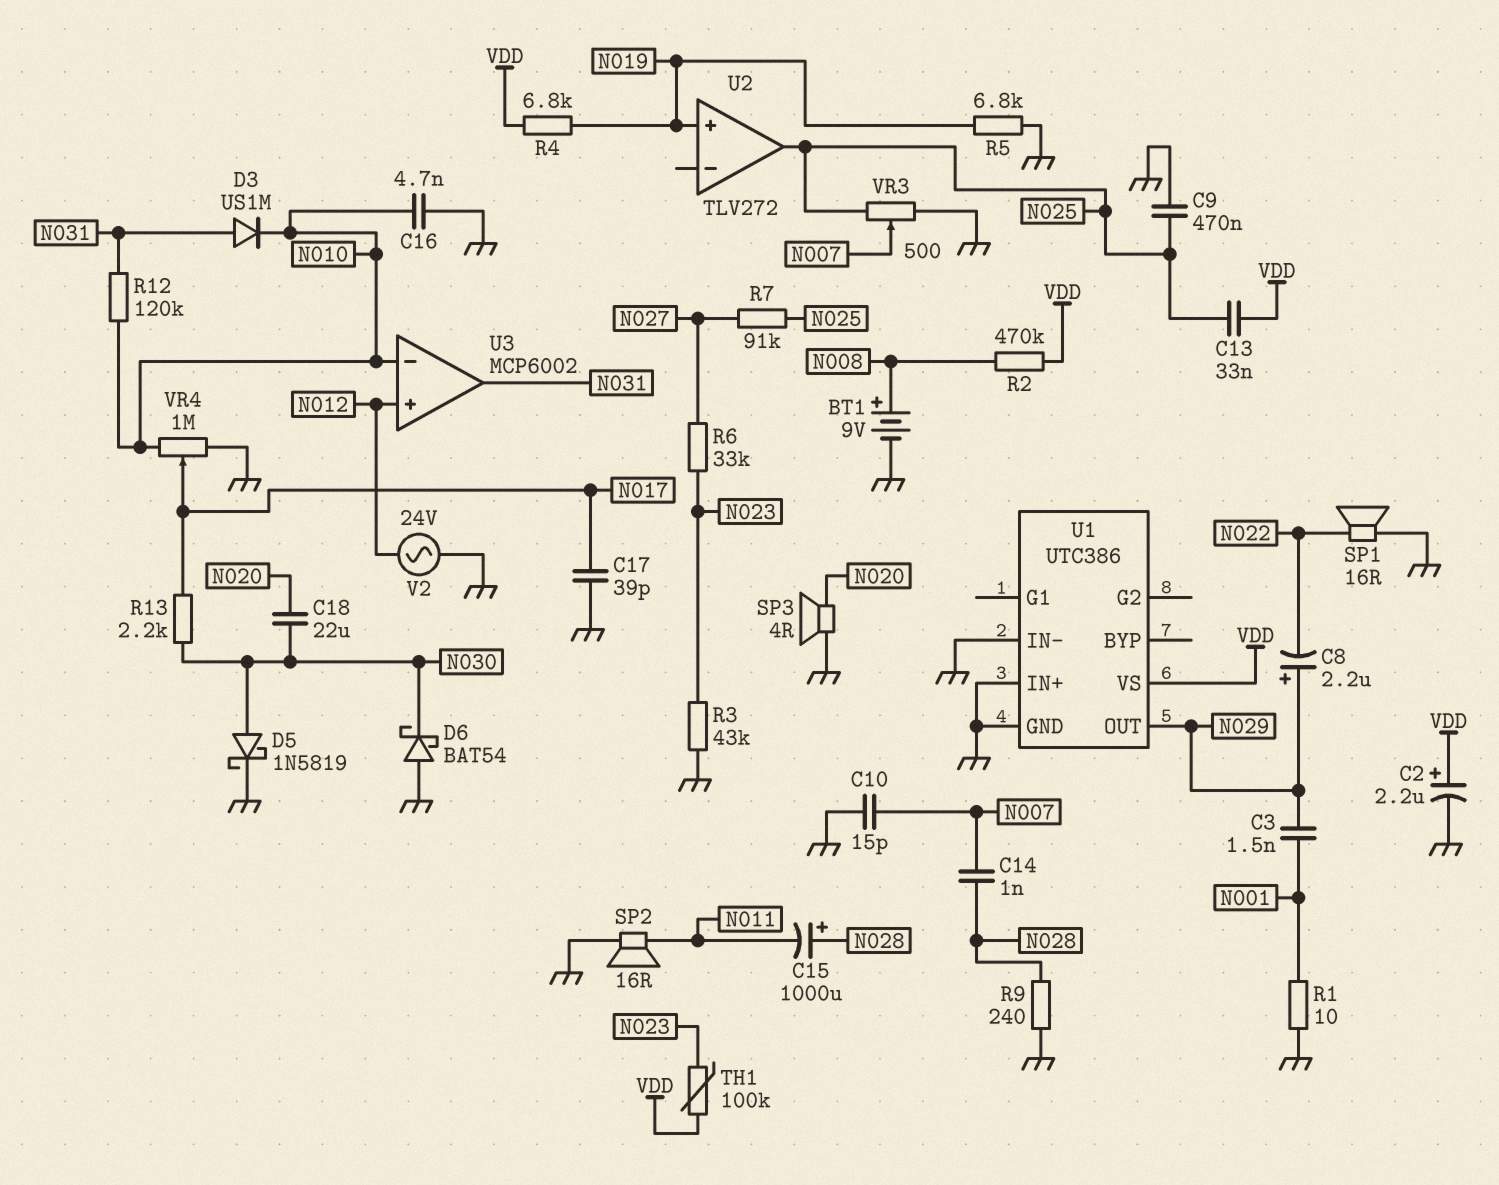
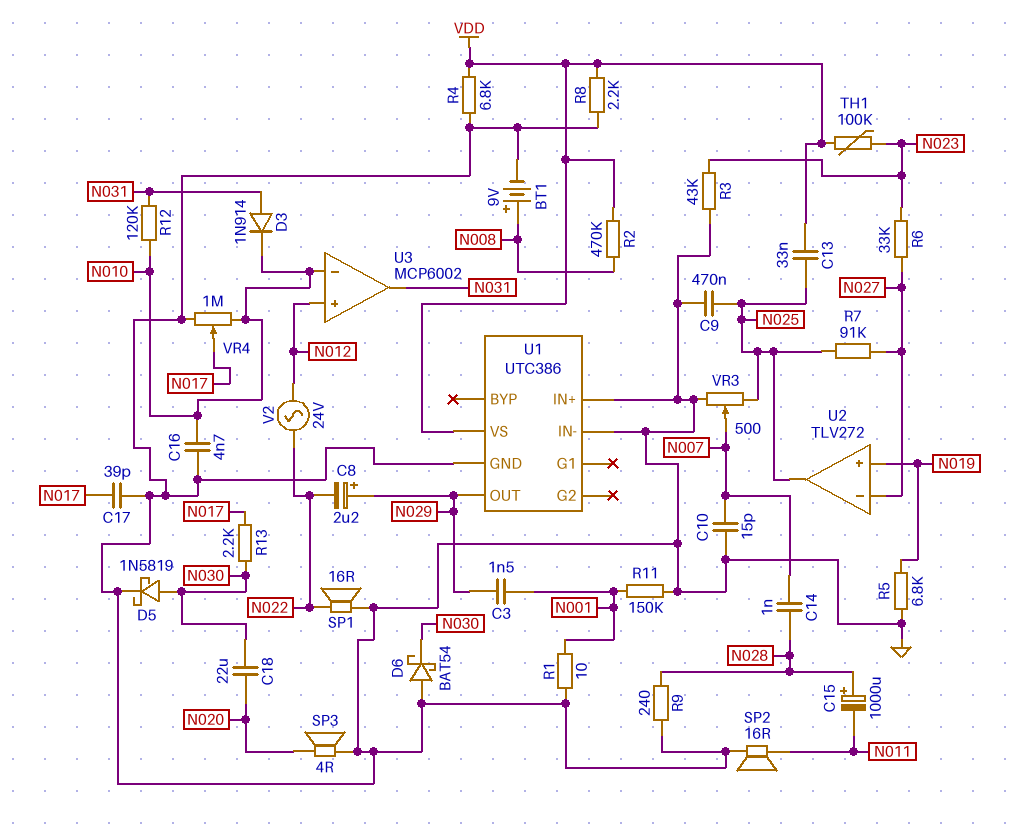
C2: 2.2uF (plus VDD, minus GND) -> none
D3: diode US1M (A N031, K N010) -> diode 1N914 (A N031, K N010)
R4: 6.8k (N019, VDD) -> 6.8k (GND, VDD)
R8: none -> 2.2k (GND, VDD)
R11: none -> 150k (GND, N001)
U2 pin in-: none -> N027
V2: AC 24V (GND, N012) -> AC 24V (N012, N022)

